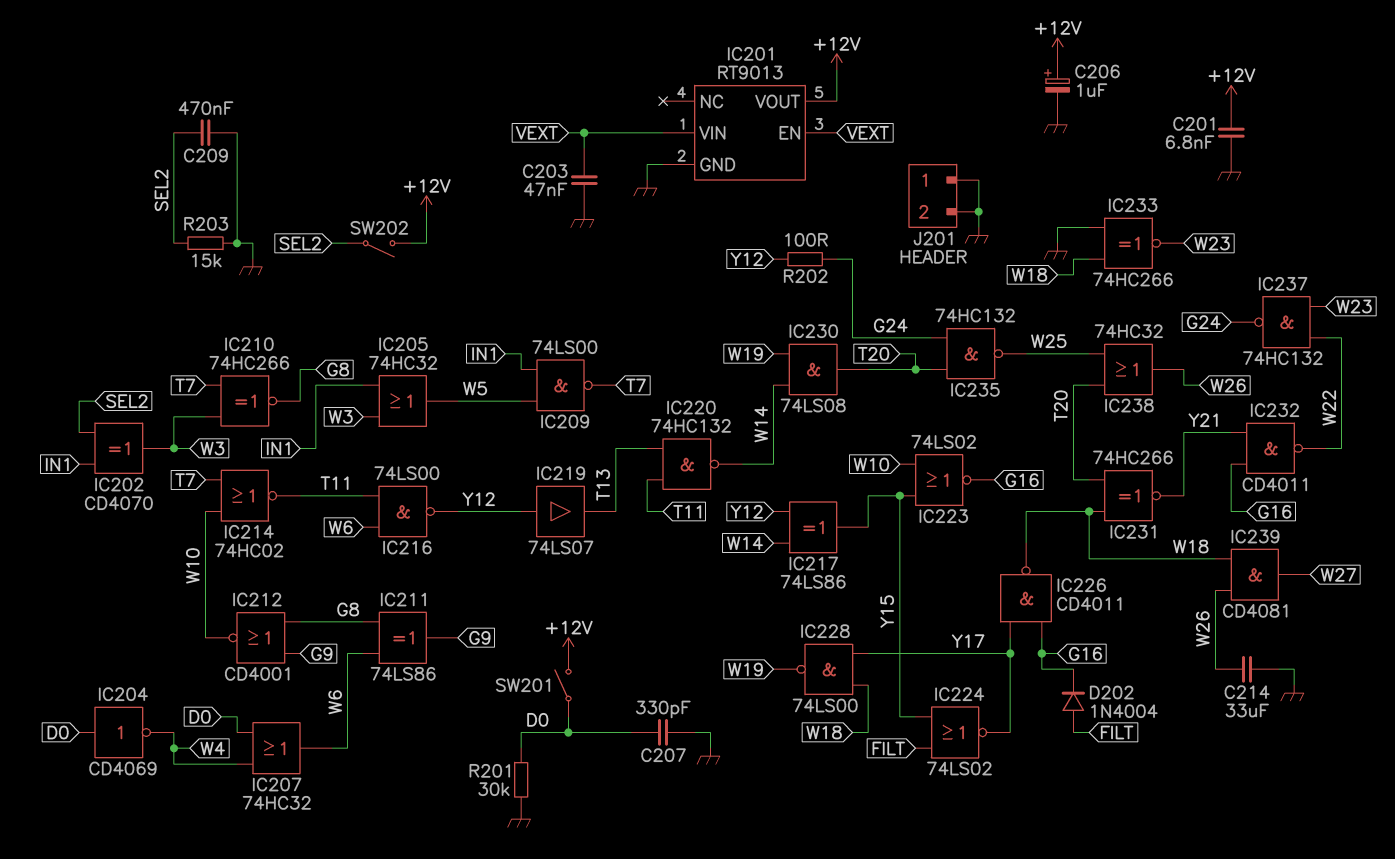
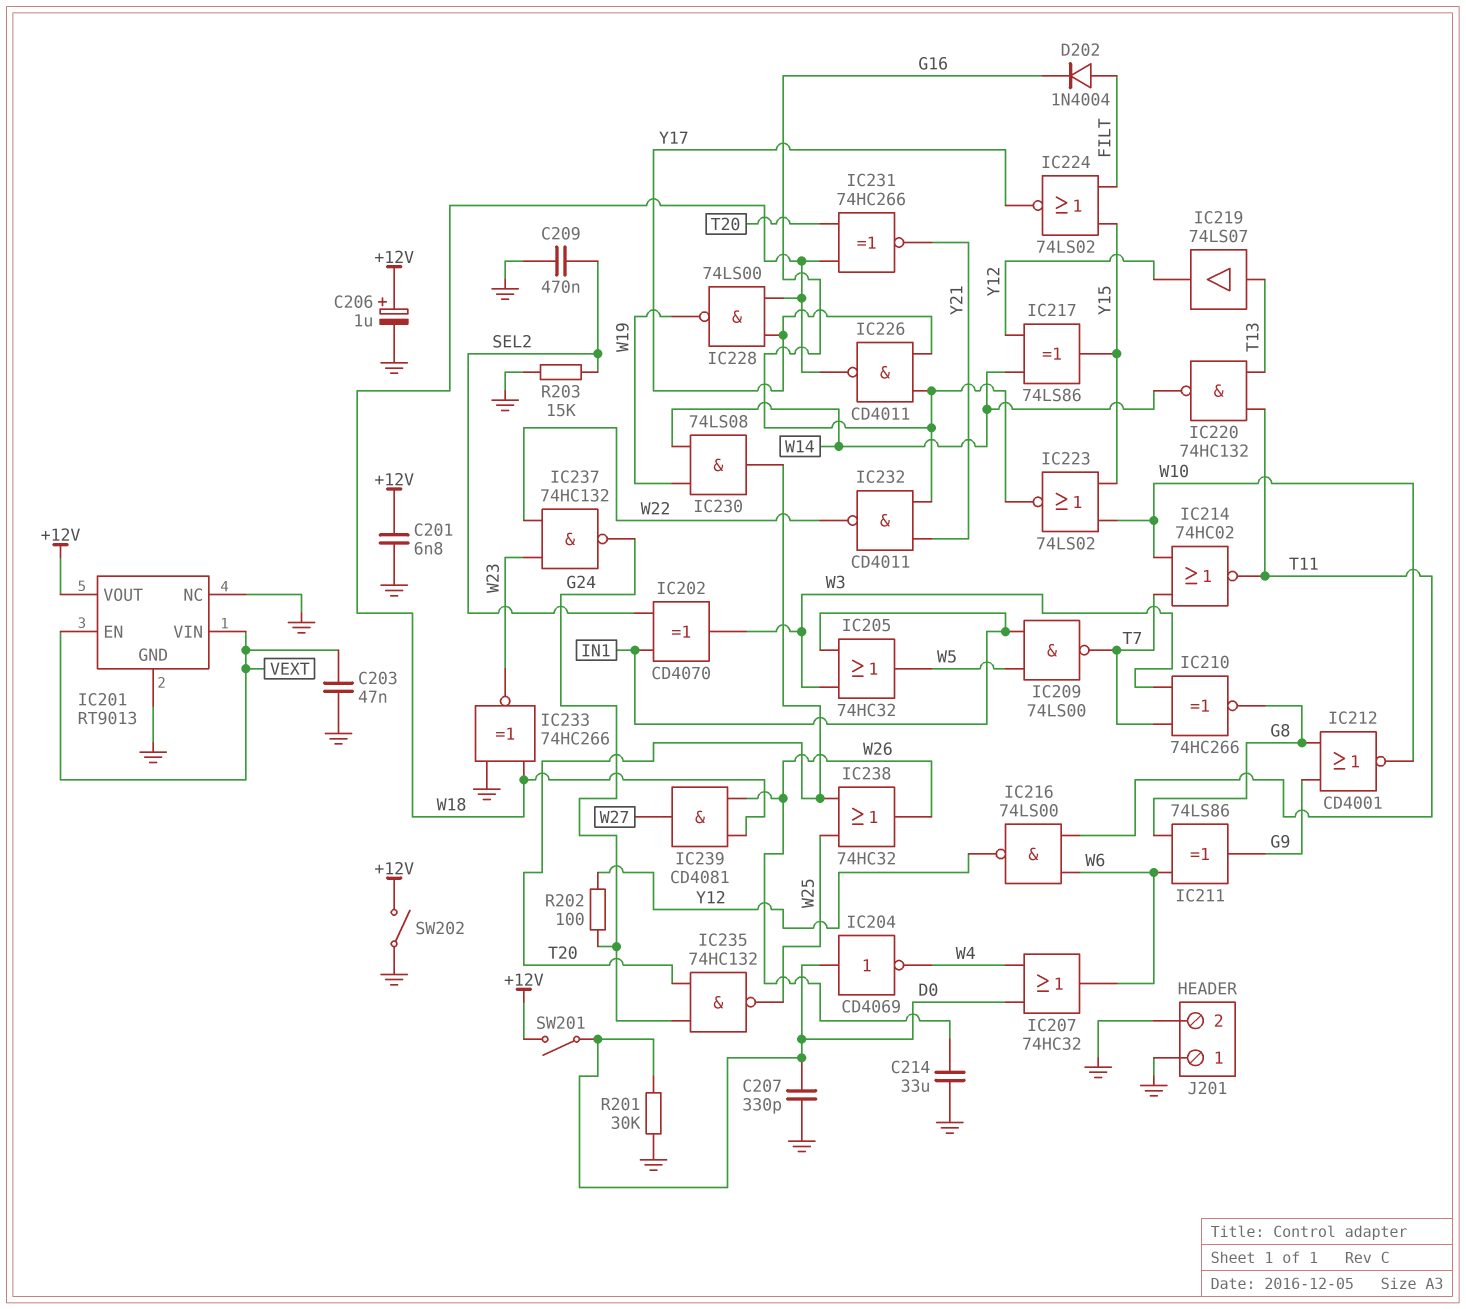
IC201 pin NC: none -> GND
IC219: buffer 74LS07 (in Y12, out T13) -> buffer 74LS07 (in T13, out Y12)
SW202: switch (+12V, SEL2) -> switch (+12V, GND)

